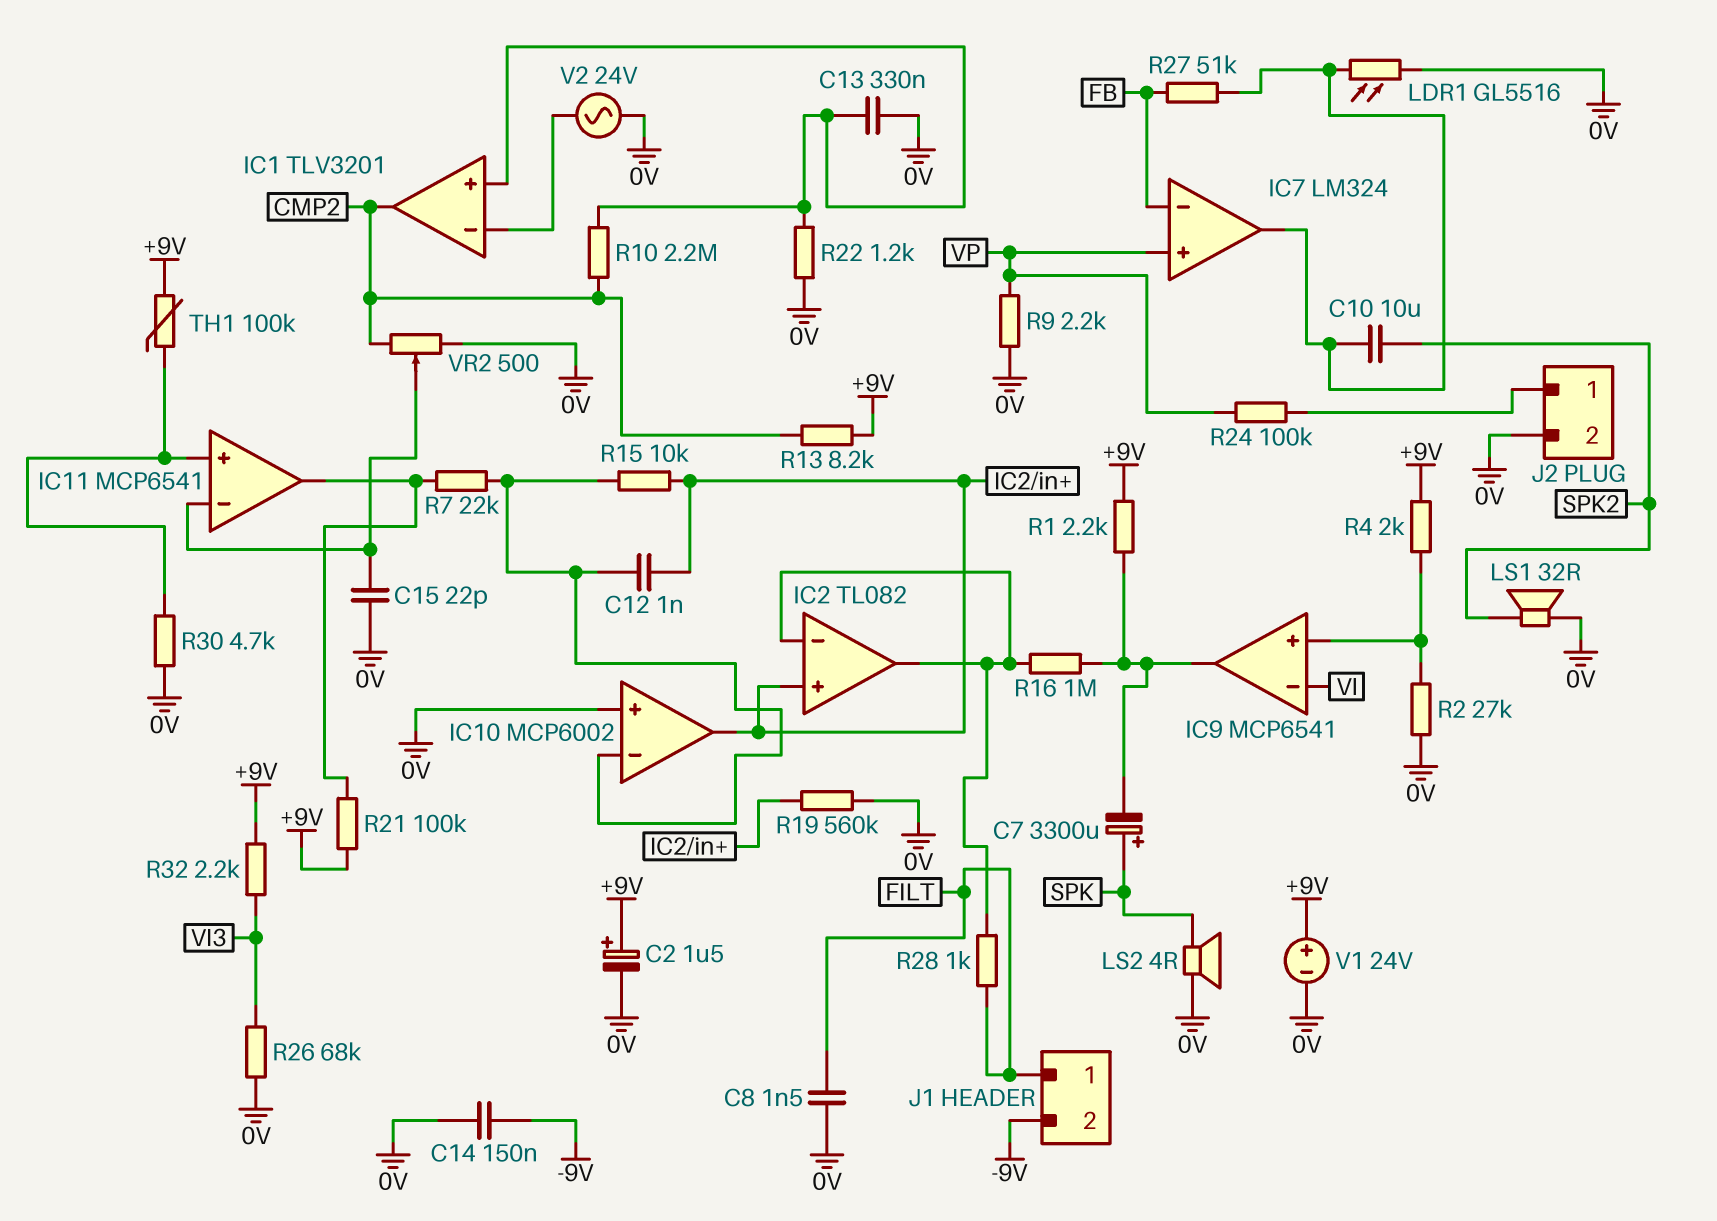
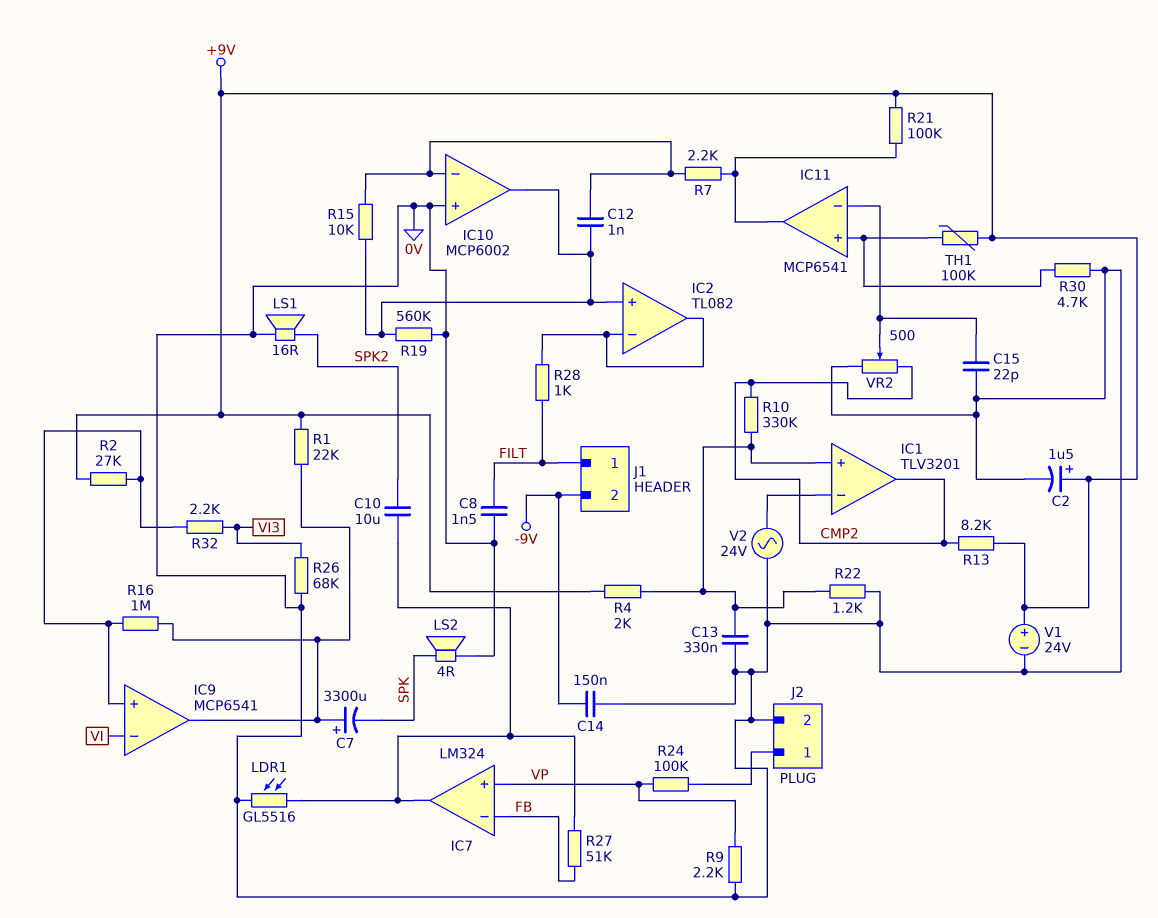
C7: 3300uF (plus SPK, minus IC9/out) -> 3300uF (plus IC9/out, minus SPK)
LS1: speaker 32R (0V, SPK2) -> speaker 16R (0V, SPK2)
R1: 2.2k (+9V, IC9/out) -> 22k (+9V, IC9/out)
R2: 27k (0V, IC9/in+) -> 27k (+9V, IC9/in+)
R4: 2k (+9V, IC9/in+) -> 2k (+9V, IC1/in+)
R7: 22k (IC10/in-, IC11/out) -> 2.2k (IC10/in-, IC11/out)
R10: 2.2M (CMP2, IC1/in+) -> 330k (CMP2, IC1/in+)
R16: 1M (IC2/in-, IC9/out) -> 1M (IC9/in+, IC9/out)
R32: 2.2k (+9V, VI3) -> 2.2k (IC9/in+, VI3)

